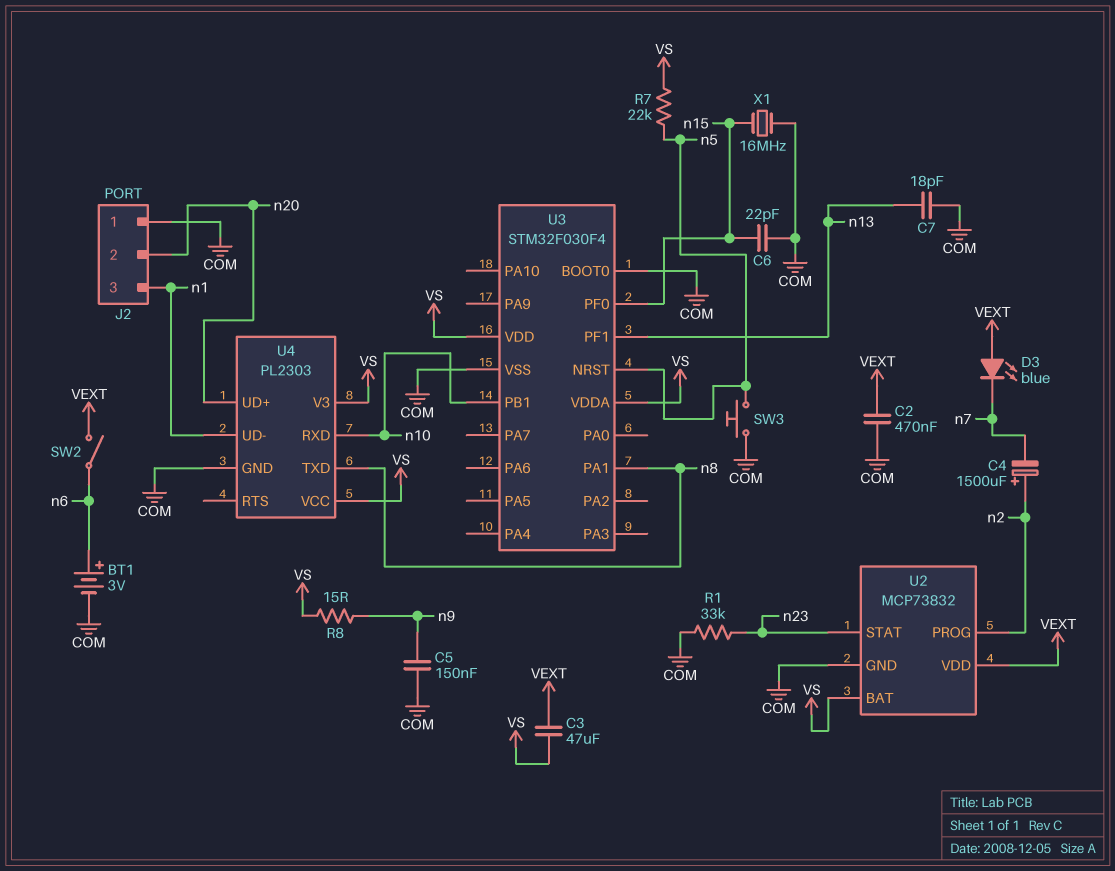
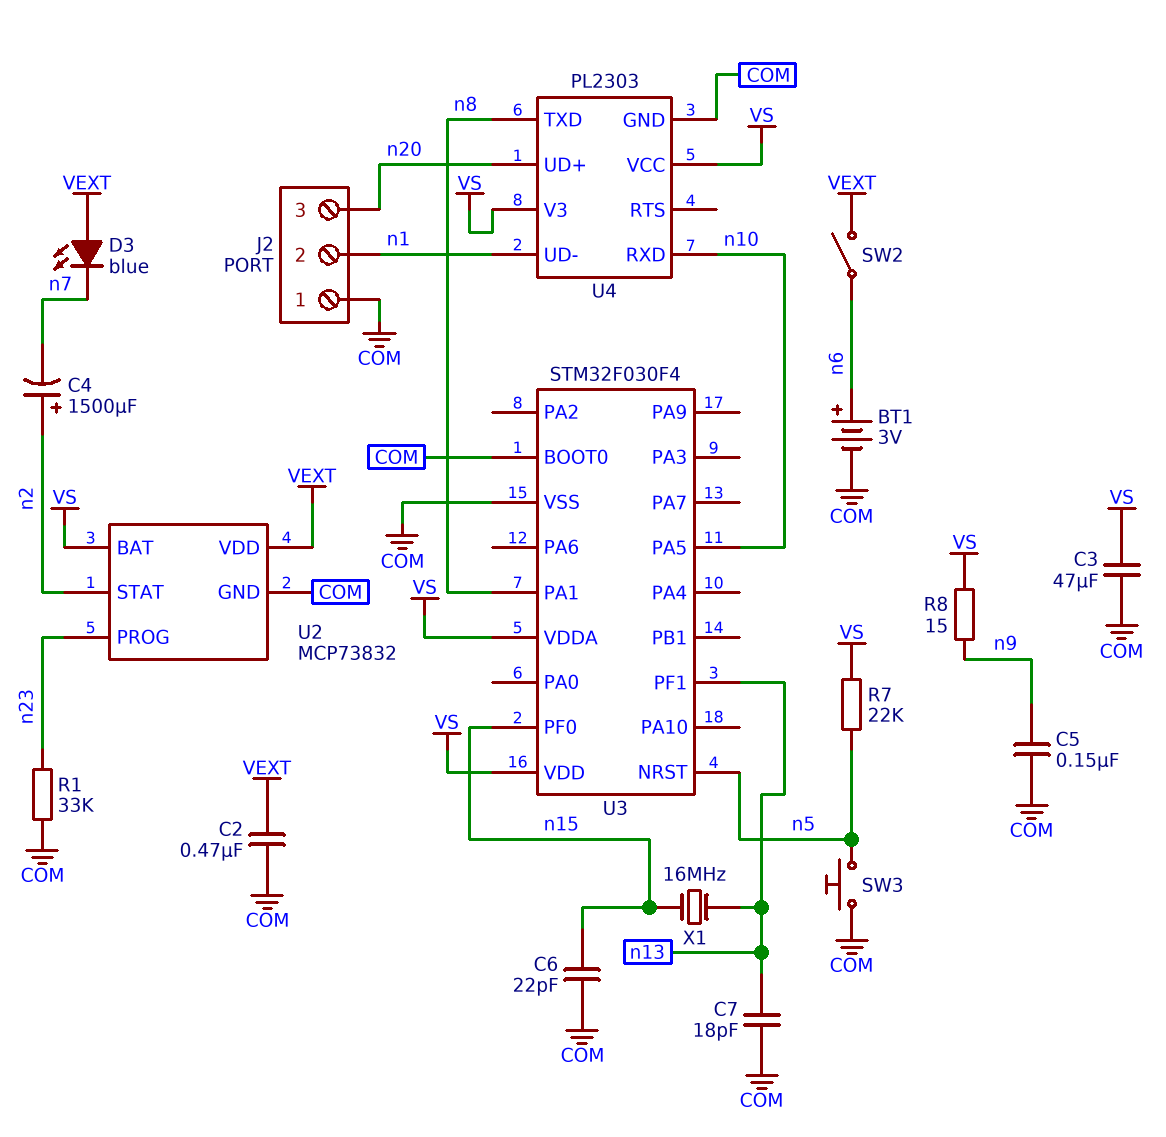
C3: 47uF (VEXT, VS) -> 47uF (COM, VS)
J2 pin 2: n20 -> n1
J2 pin 3: n1 -> n20
U2 pin PROG: n2 -> n23
U2 pin STAT: n23 -> n2
U3 pin PA5: none -> n10
U3 pin PB1: n10 -> none
X1: 16MHz (COM, n15) -> 16MHz (n13, n15)

